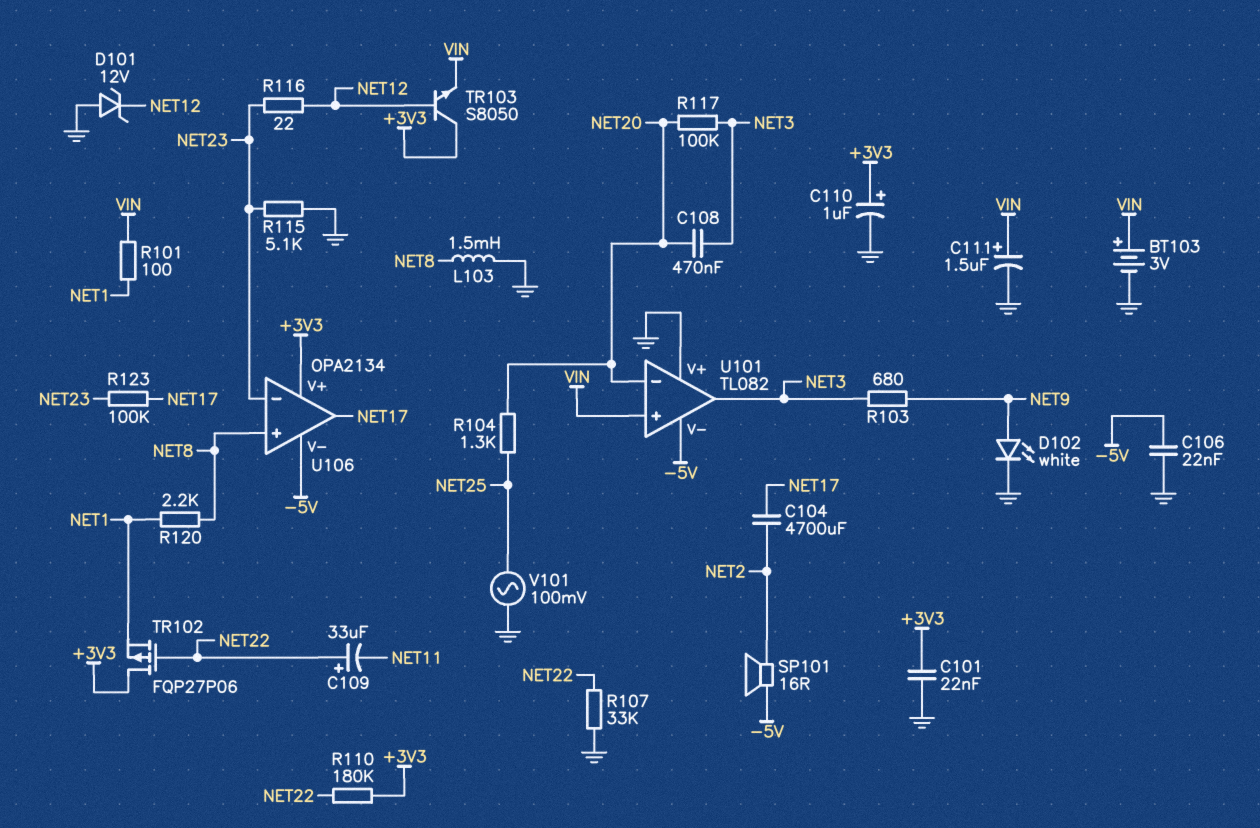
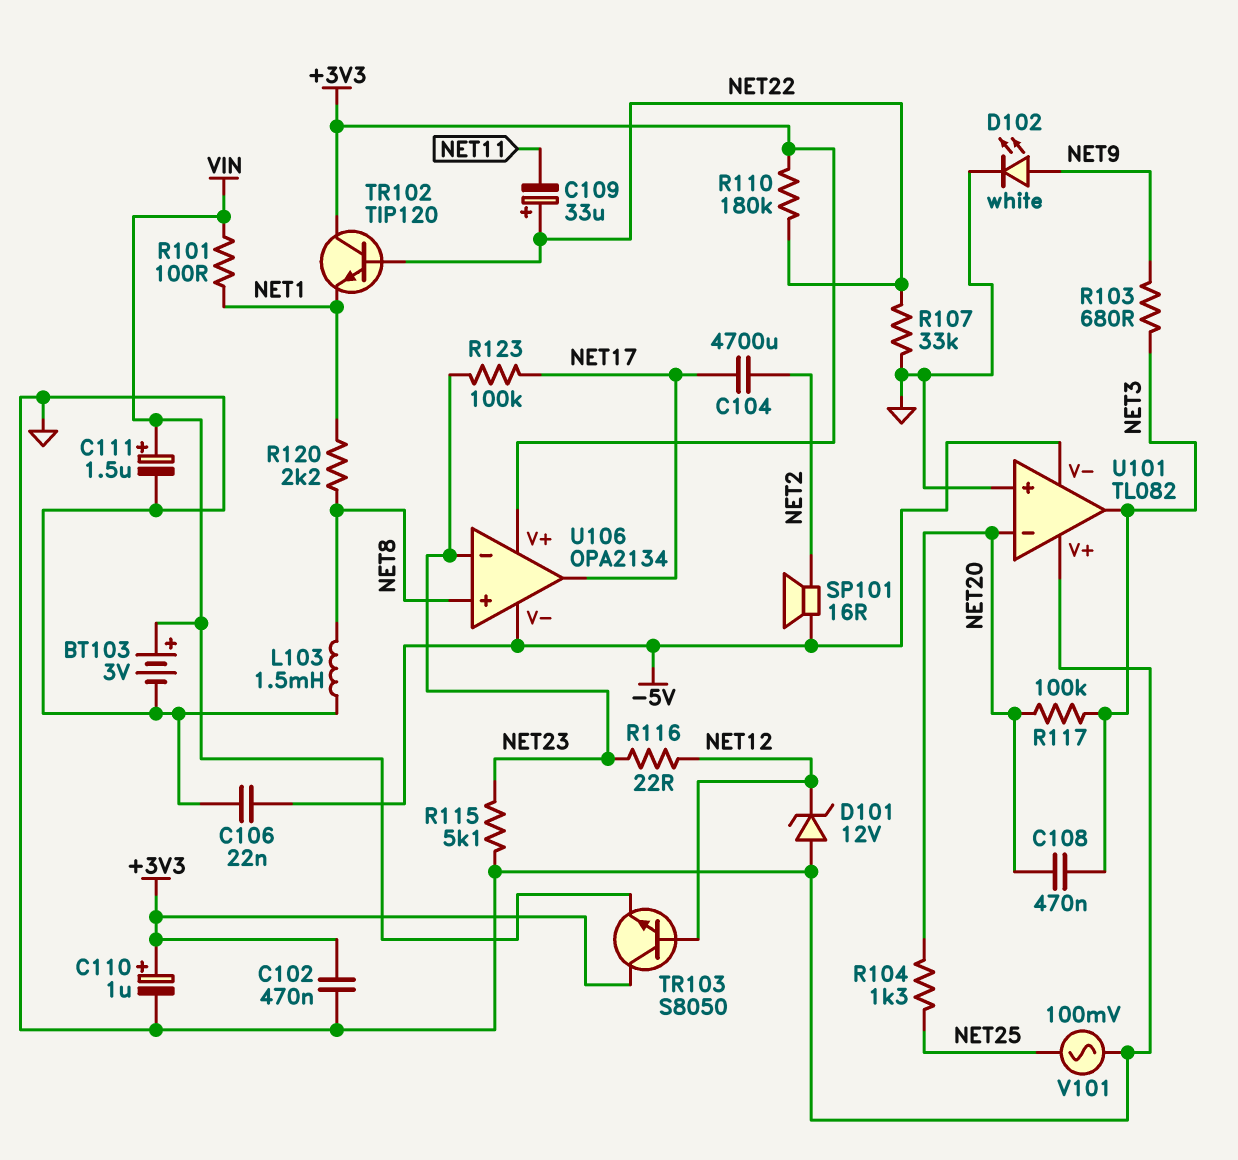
C101: 22nF (+3V3, GND) -> none
C102: none -> 470nF (+3V3, GND)
TR102: PMOS FQP27P06 (G NET22, D +3V3, S NET1) -> NPN TIP120 (B NET22, C +3V3, E NET1)
U101 pin in+: VIN -> GND

